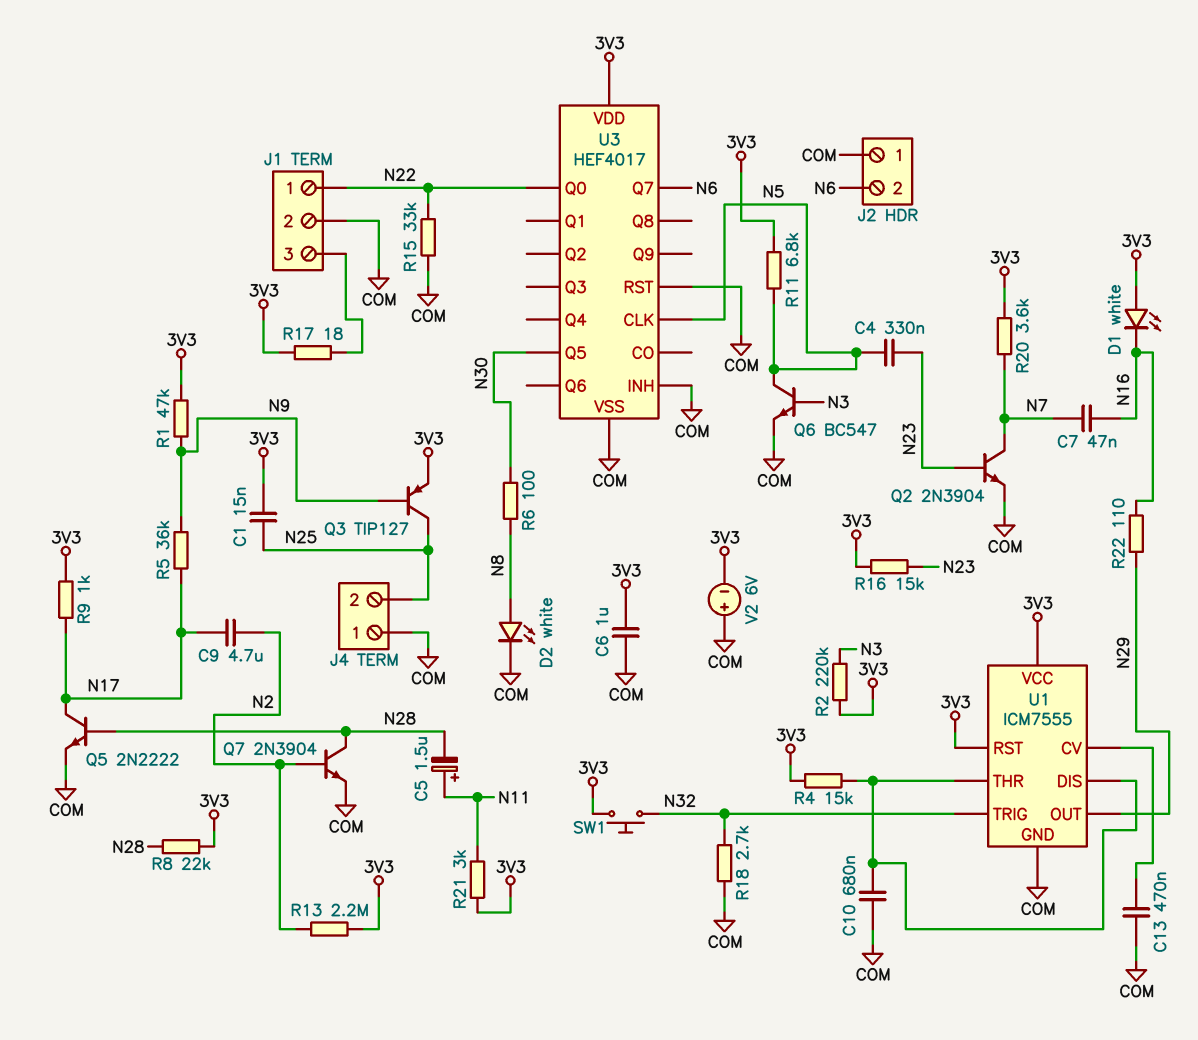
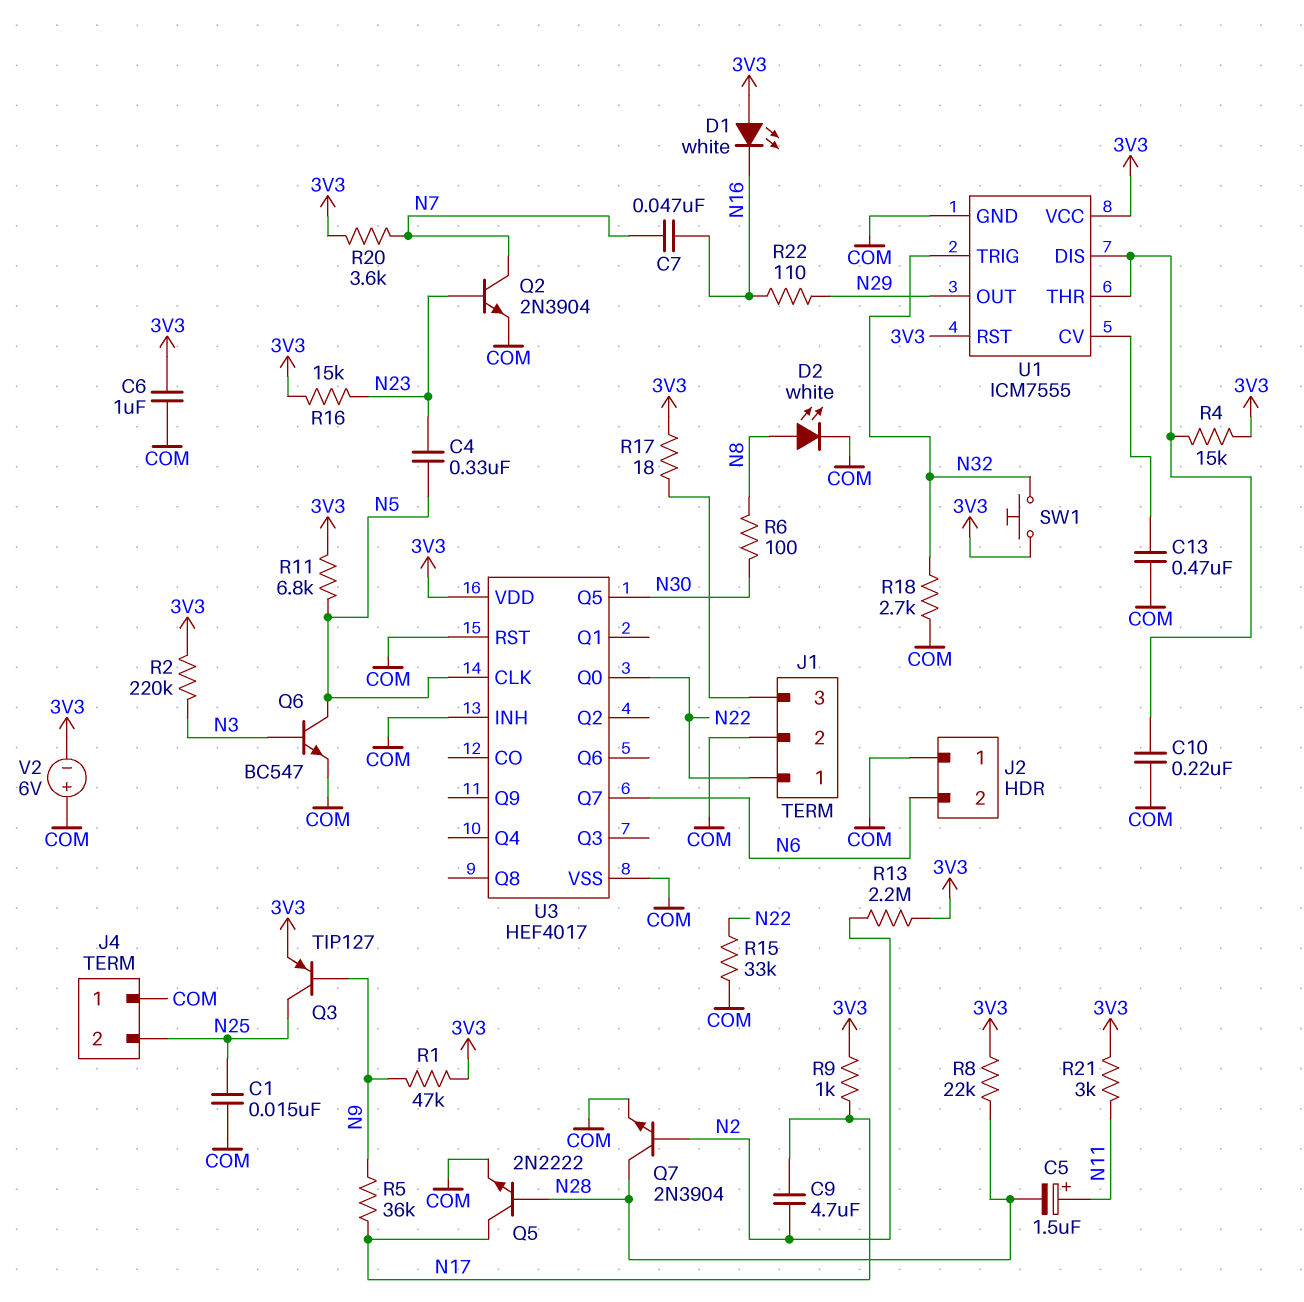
C1: 15nF (3V3, N25) -> 15nF (COM, N25)
C10: 680nF (COM, U1/DIS) -> 220nF (COM, U1/DIS)

